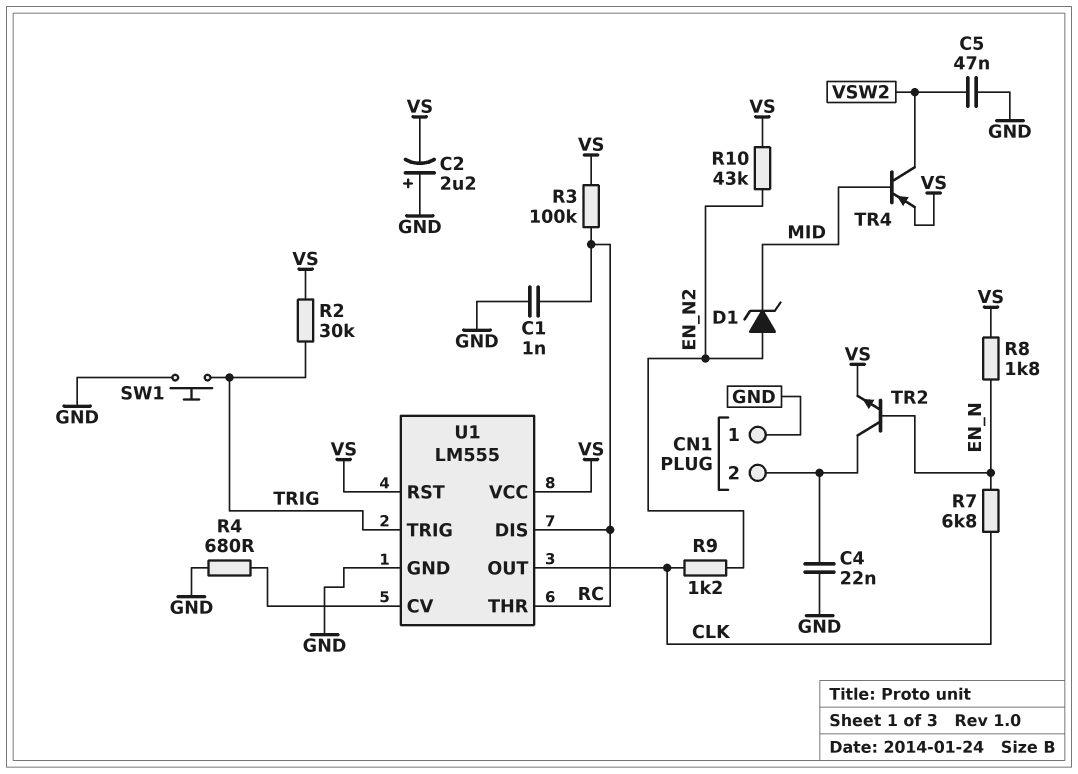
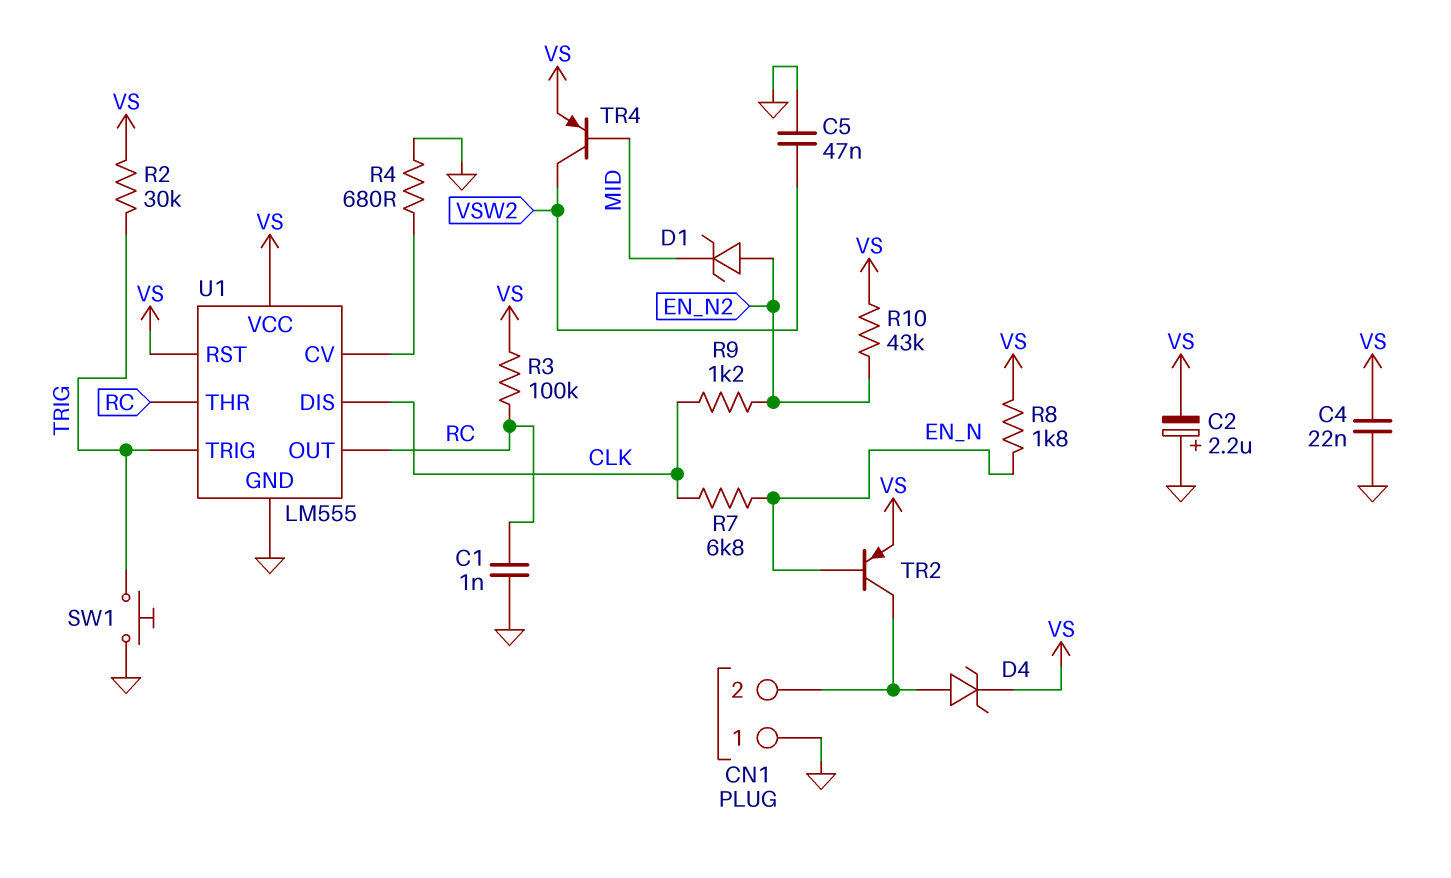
C4: 22nF (CN1/2, GND) -> 22nF (GND, VS)
D4: none -> zener (A CN1/2, K VS)
TR2: NPN (B EN_N, C CN1/2, E VS) -> PNP (B EN_N, C CN1/2, E VS)
U1 pin DIS: RC -> CLK
U1 pin OUT: CLK -> RC

